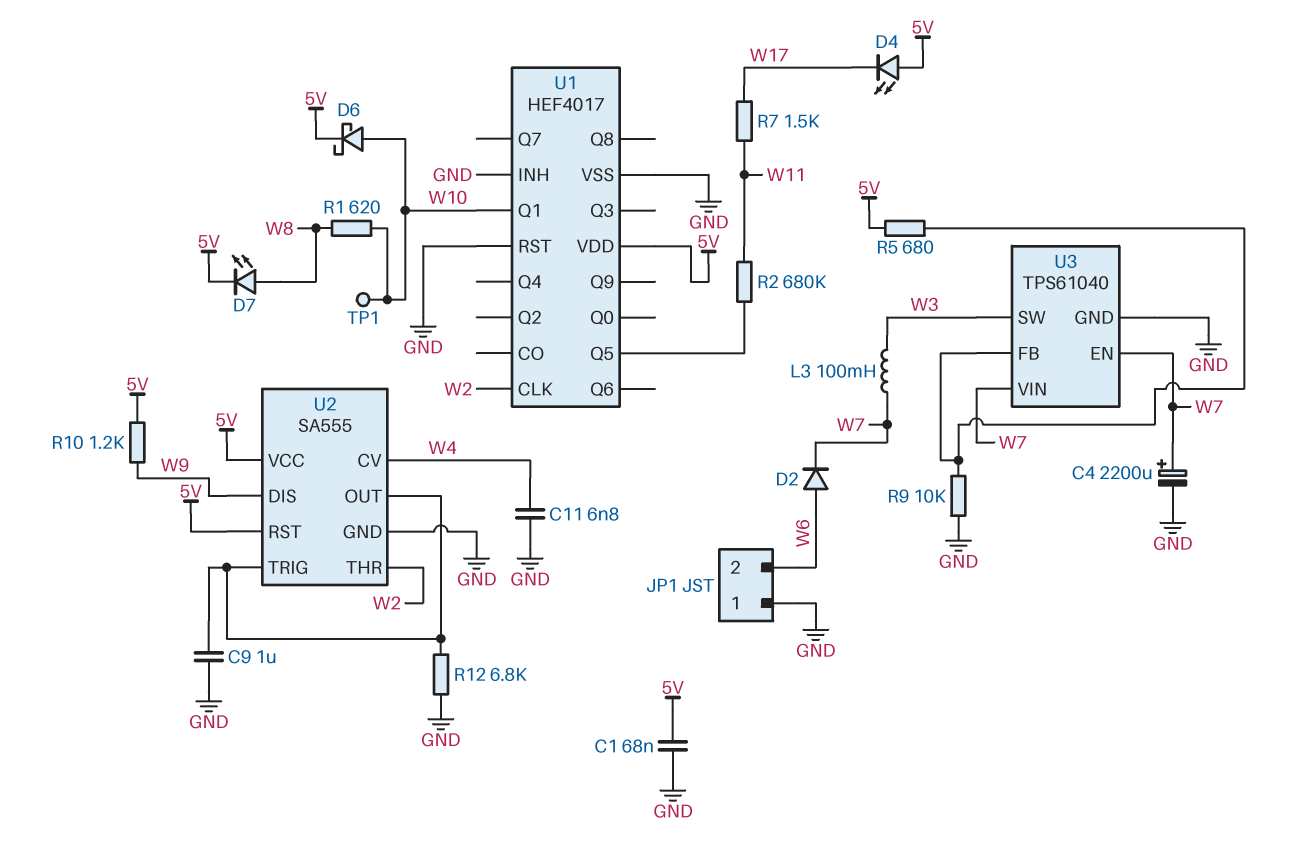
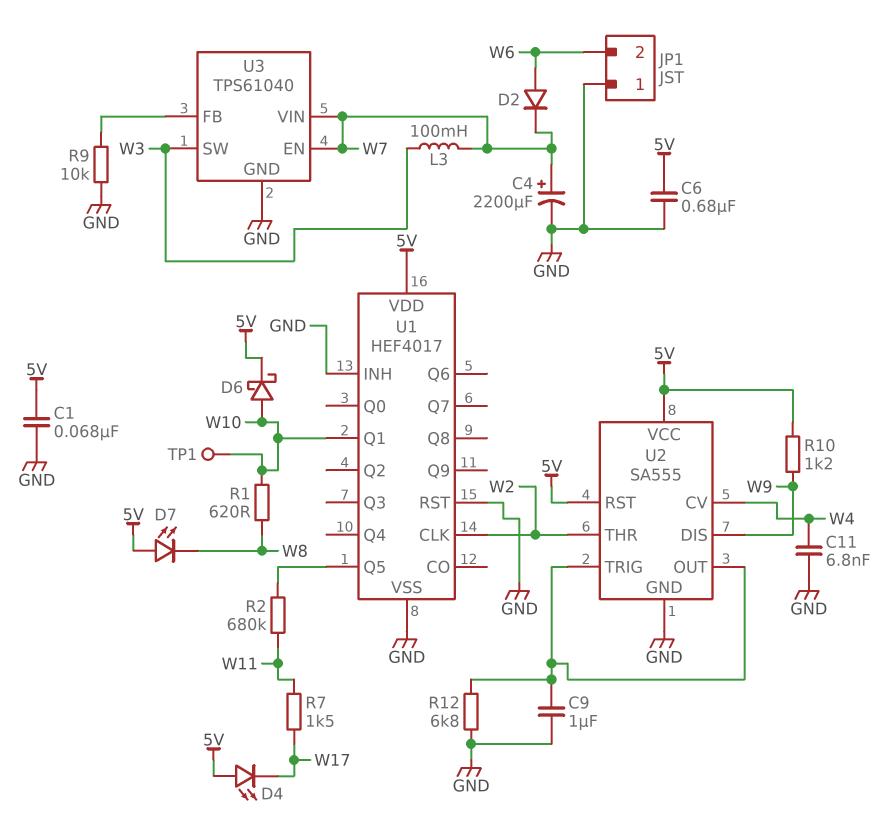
C6: none -> 680nF (5V, GND)
D7: LED (A W8, K 5V) -> LED (A 5V, K W8)
R5: 680 (5V, U3/FB) -> none

